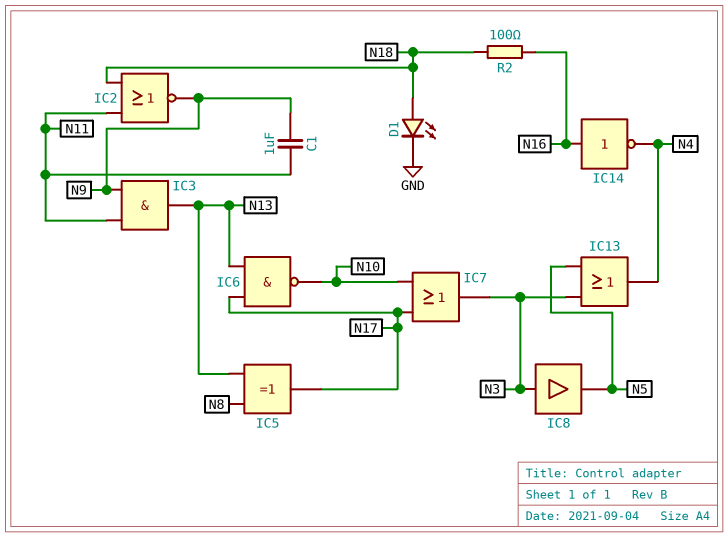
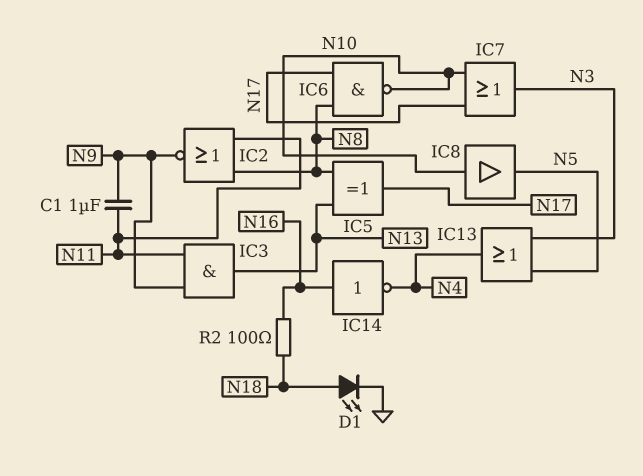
IC2: NOR (in N11, in N18, out N9) -> NOR (in N8, in N11, out N9)
IC6: NAND (in N13, in N17, out N10) -> NAND (in N8, in N17, out N10)
IC8: buffer (in N3, out N5) -> buffer (in N10, out N5)

